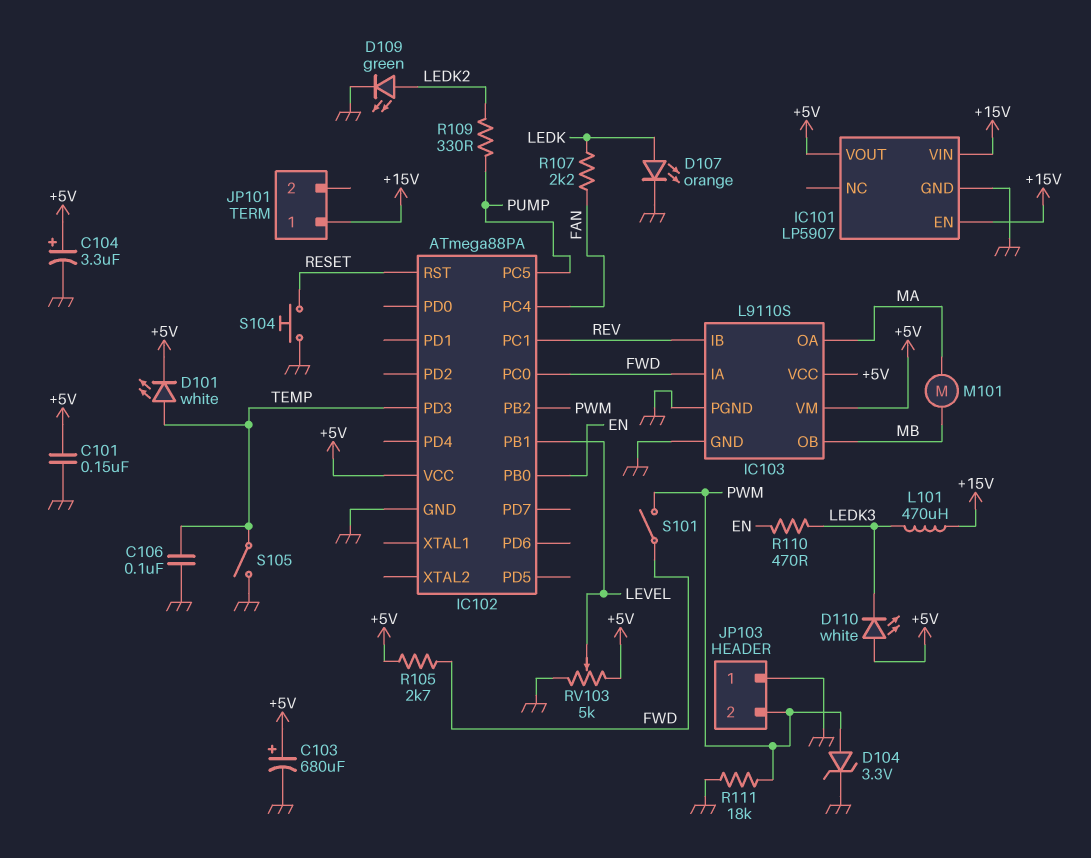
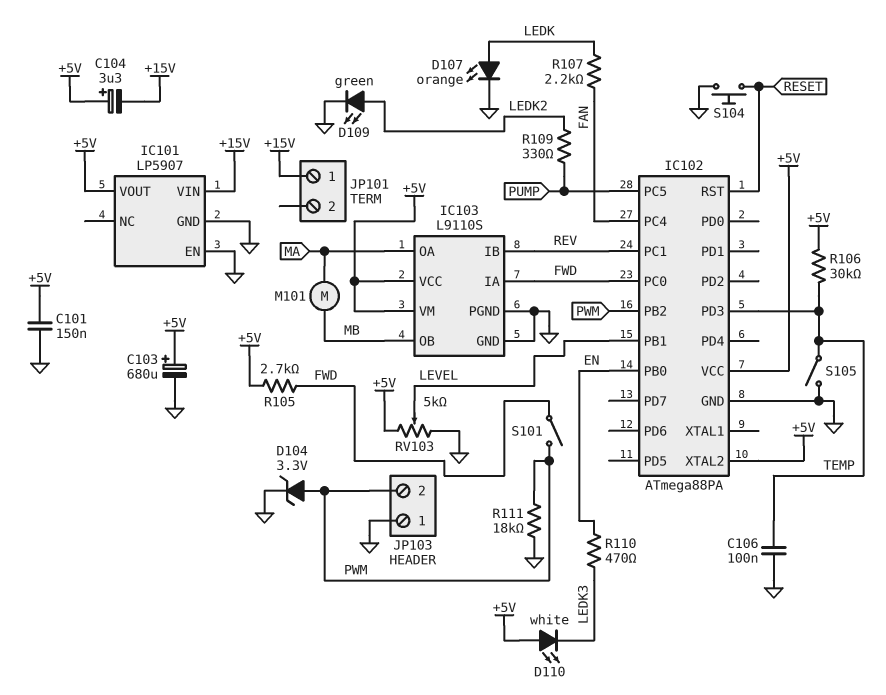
C104: 3.3uF (plus +5V, minus GND) -> 3.3uF (plus +5V, minus +15V)
D101: LED white (A TEMP, K +5V) -> none
IC101 pin EN: +15V -> GND
IC102 pin XTAL2: none -> +5V
L101: 470uH (+15V, LEDK3) -> none
R106: none -> 30k (+5V, TEMP)

